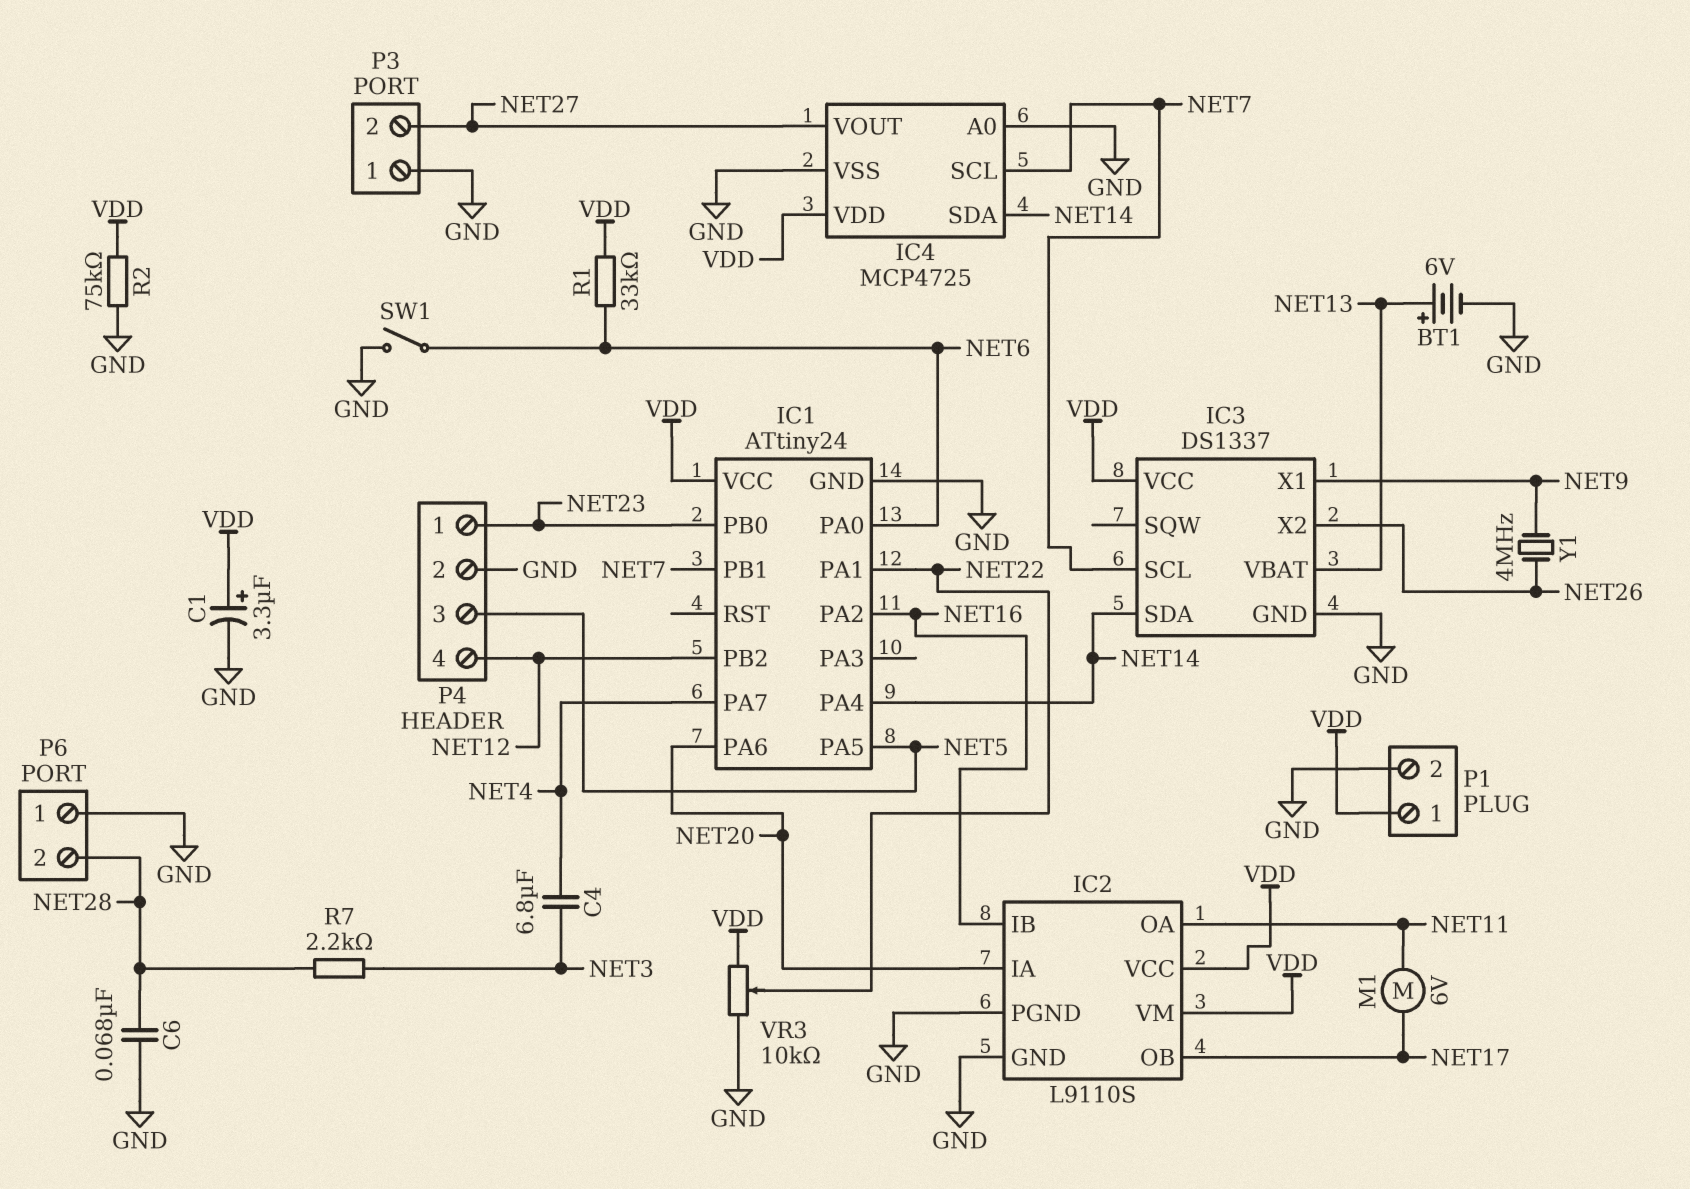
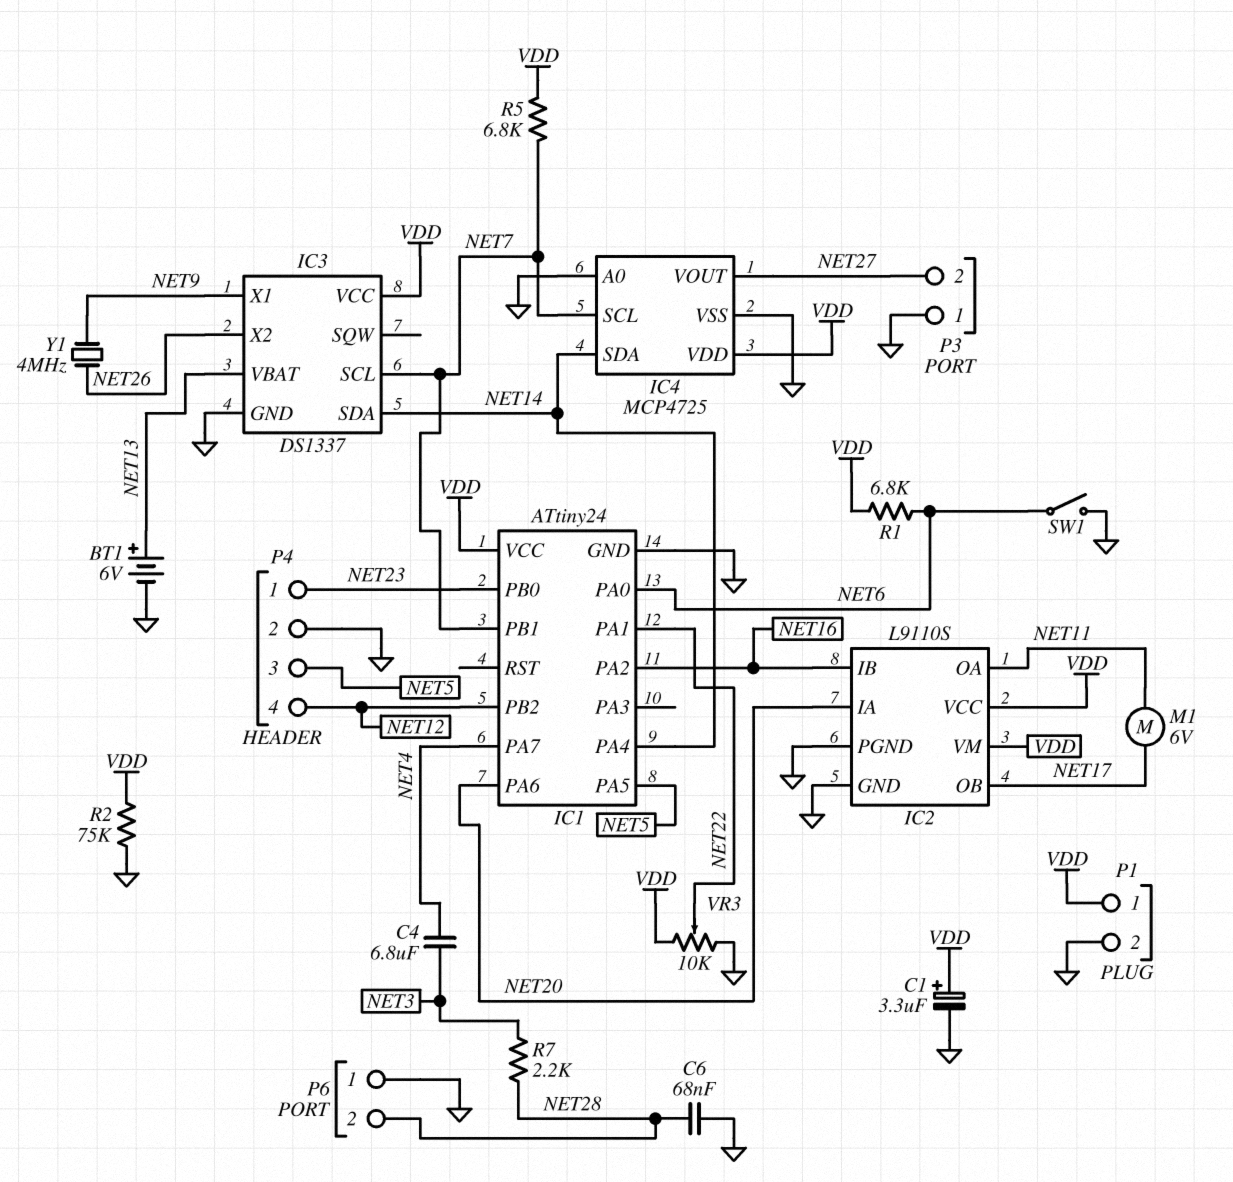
R1: 33k (NET6, VDD) -> 6.8k (NET6, VDD)
R5: none -> 6.8k (NET7, VDD)

